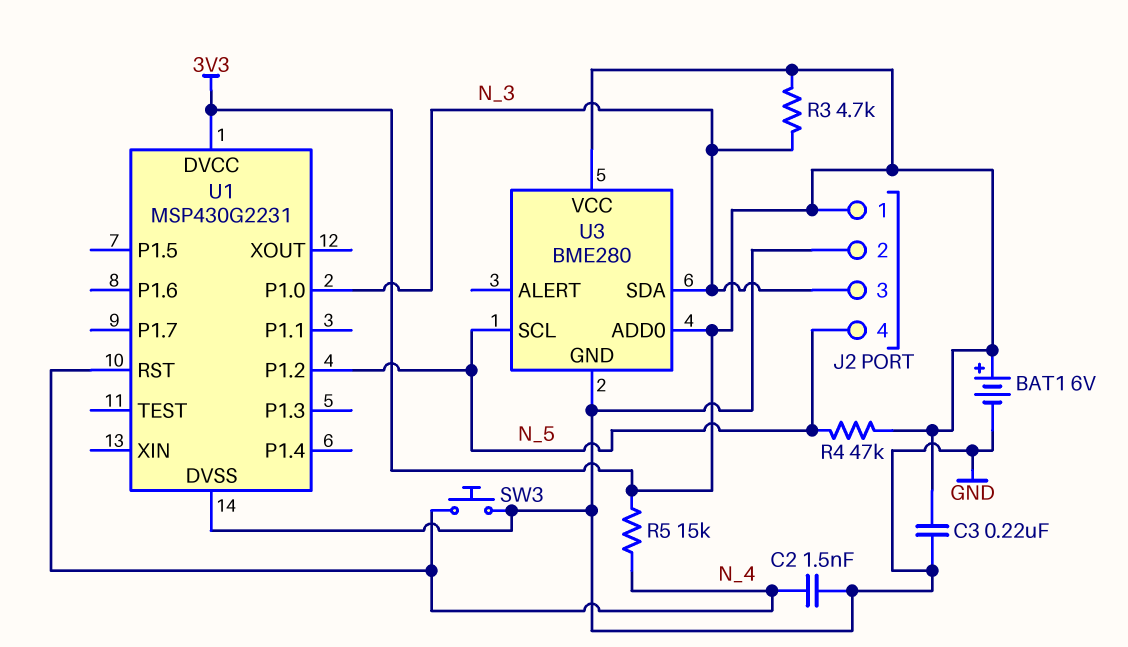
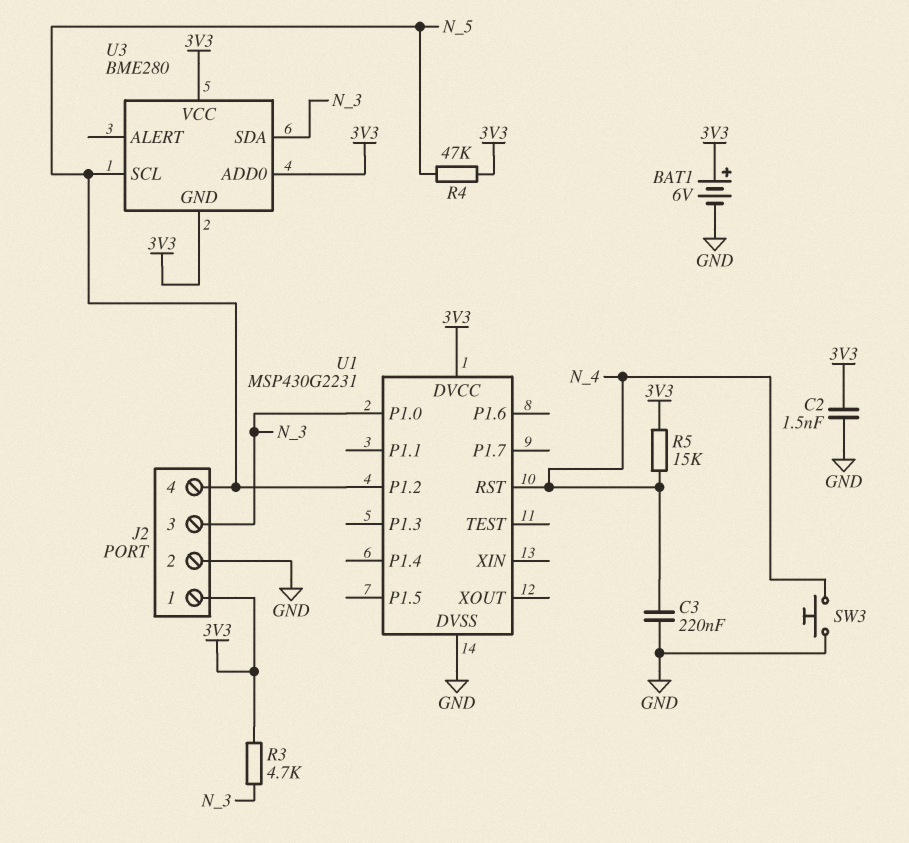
C2: 1.5nF (GND, N_4) -> 1.5nF (3V3, GND)
C3: 220nF (3V3, GND) -> 220nF (GND, N_4)
U3 pin GND: GND -> 3V3

